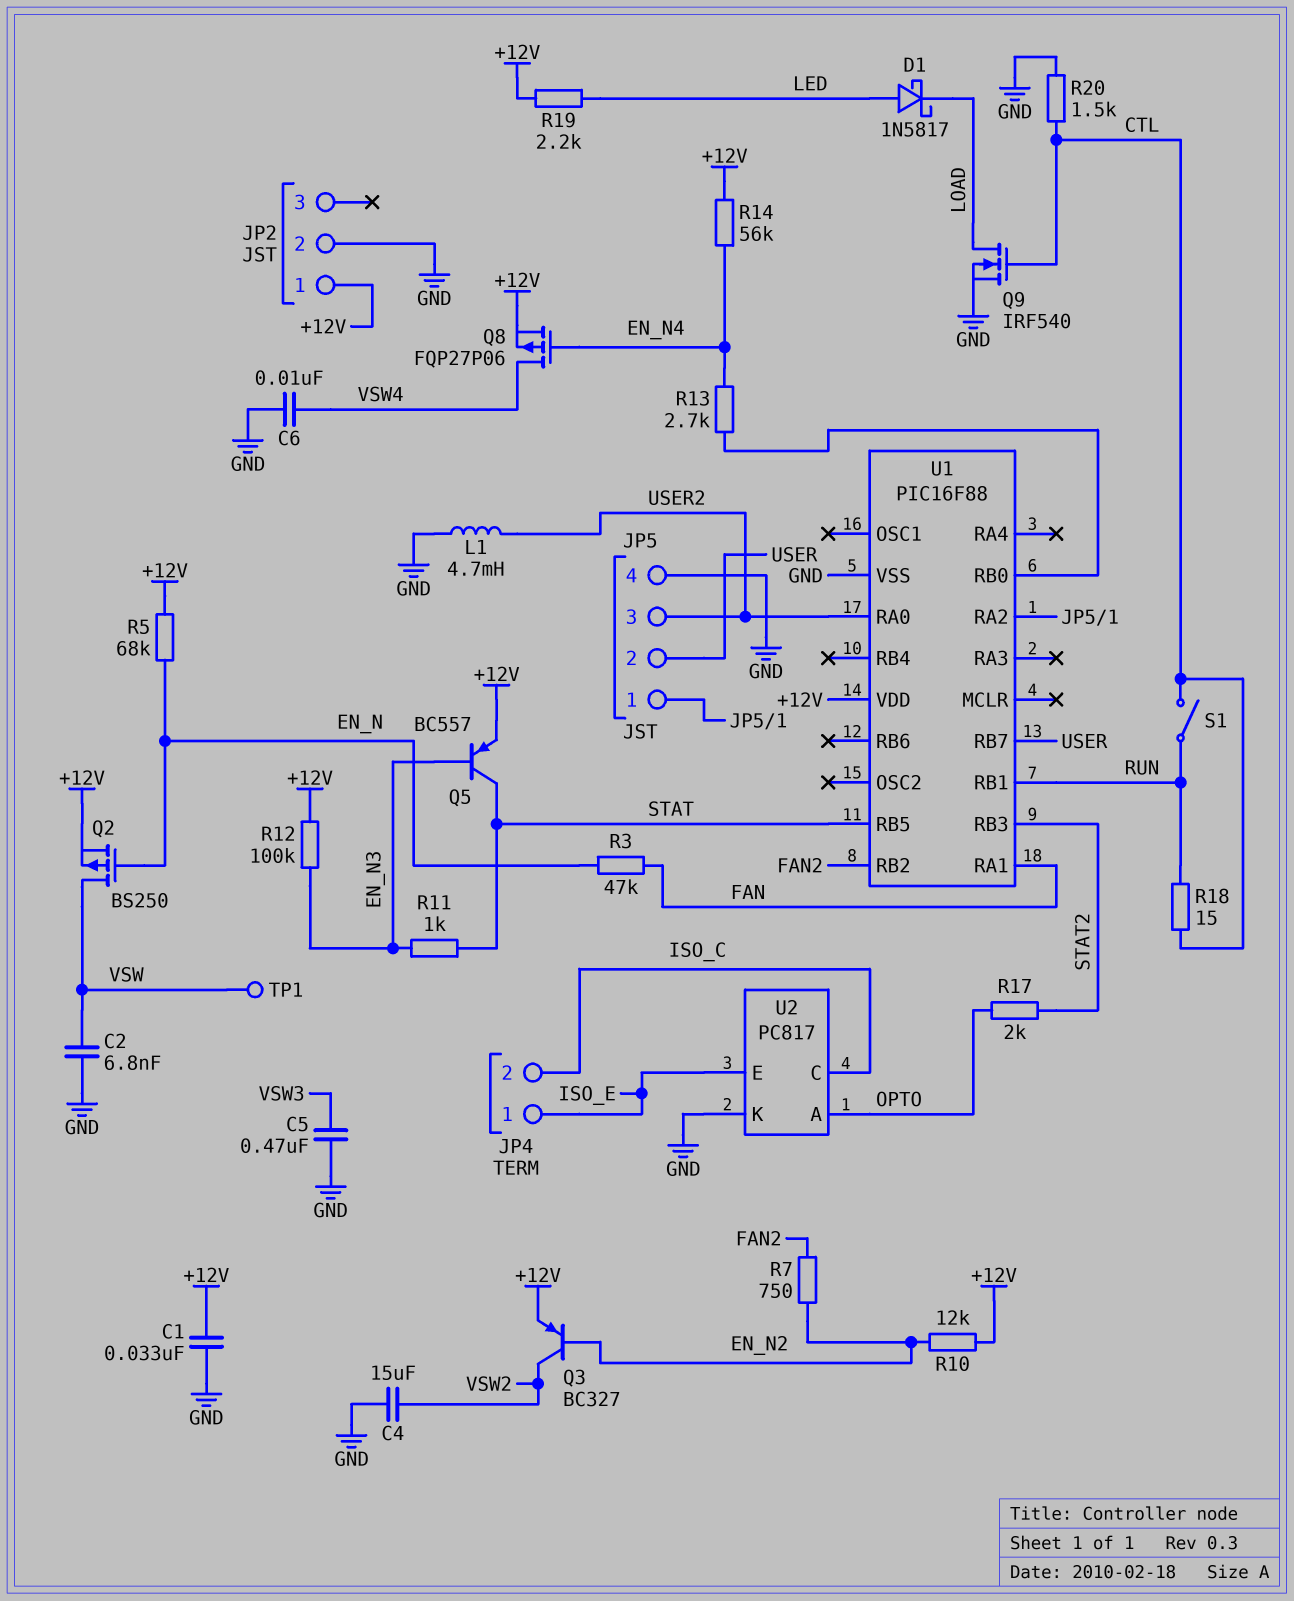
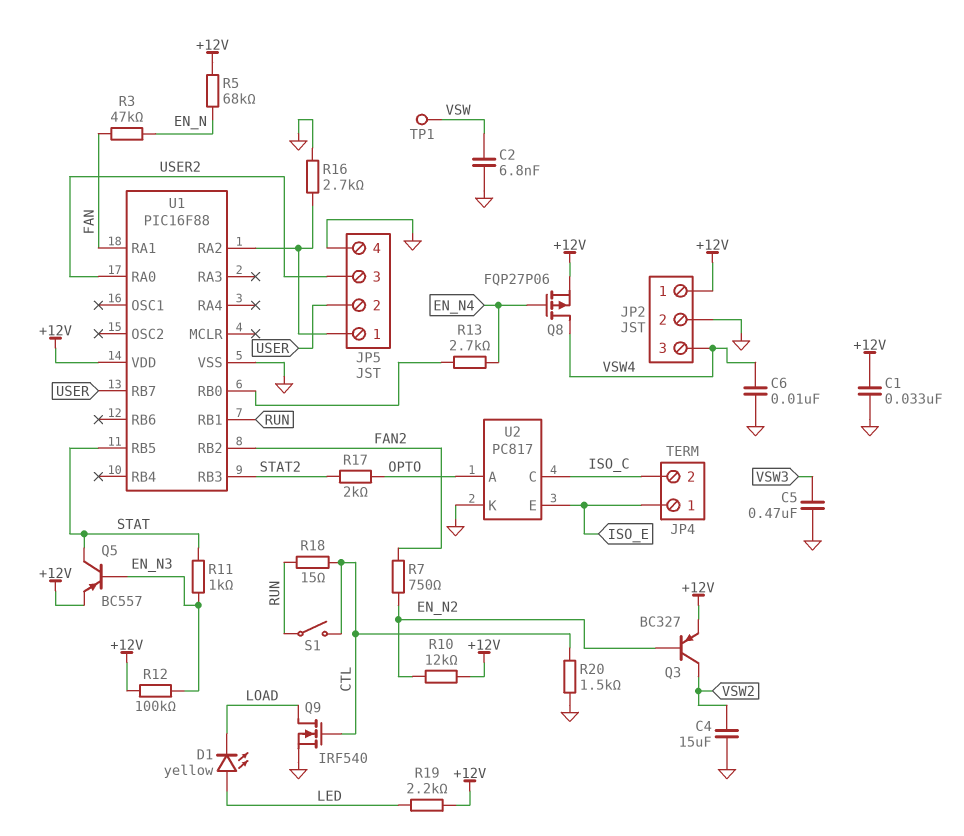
D1: schottky 1N5817 (A LED, K LOAD) -> LED yellow (A LED, K LOAD)
JP2 pin 3: none -> VSW4
L1: 4.7mH (GND, USER2) -> none
Q2: PMOS BS250 (G EN_N, D VSW, S +12V) -> none
R14: 56k (+12V, EN_N4) -> none
R16: none -> 2.7k (GND, JP5/1)

